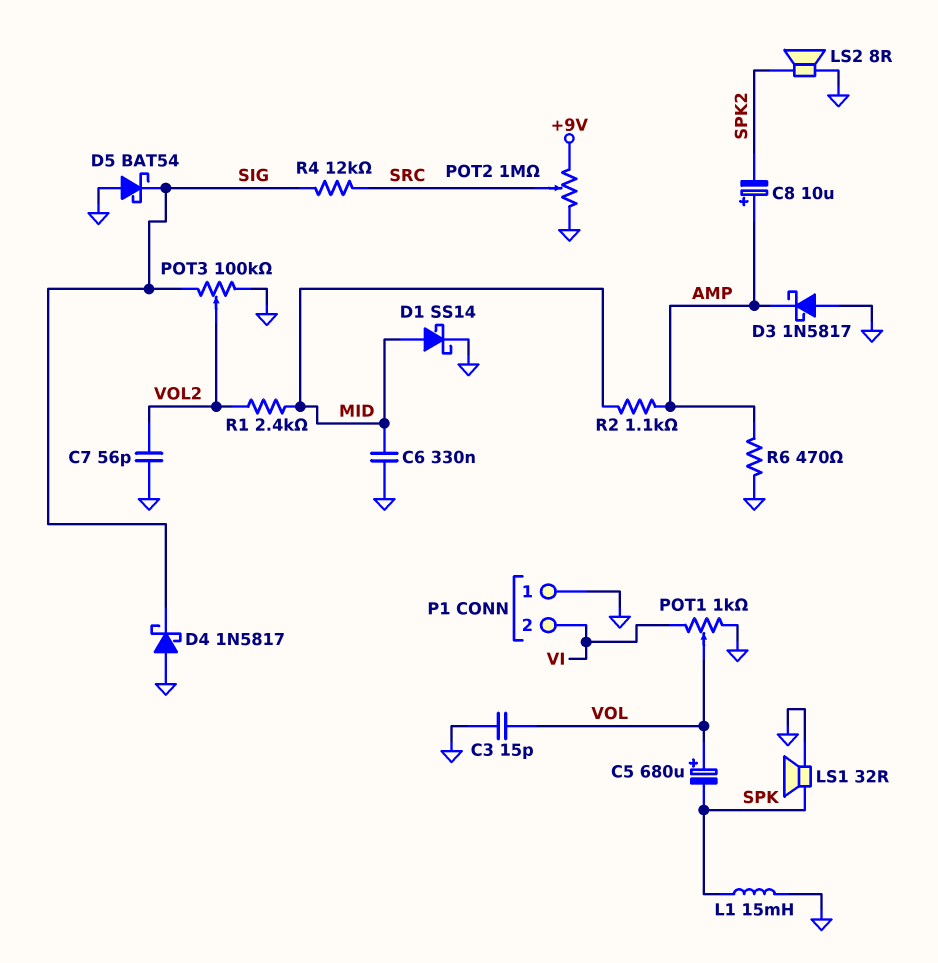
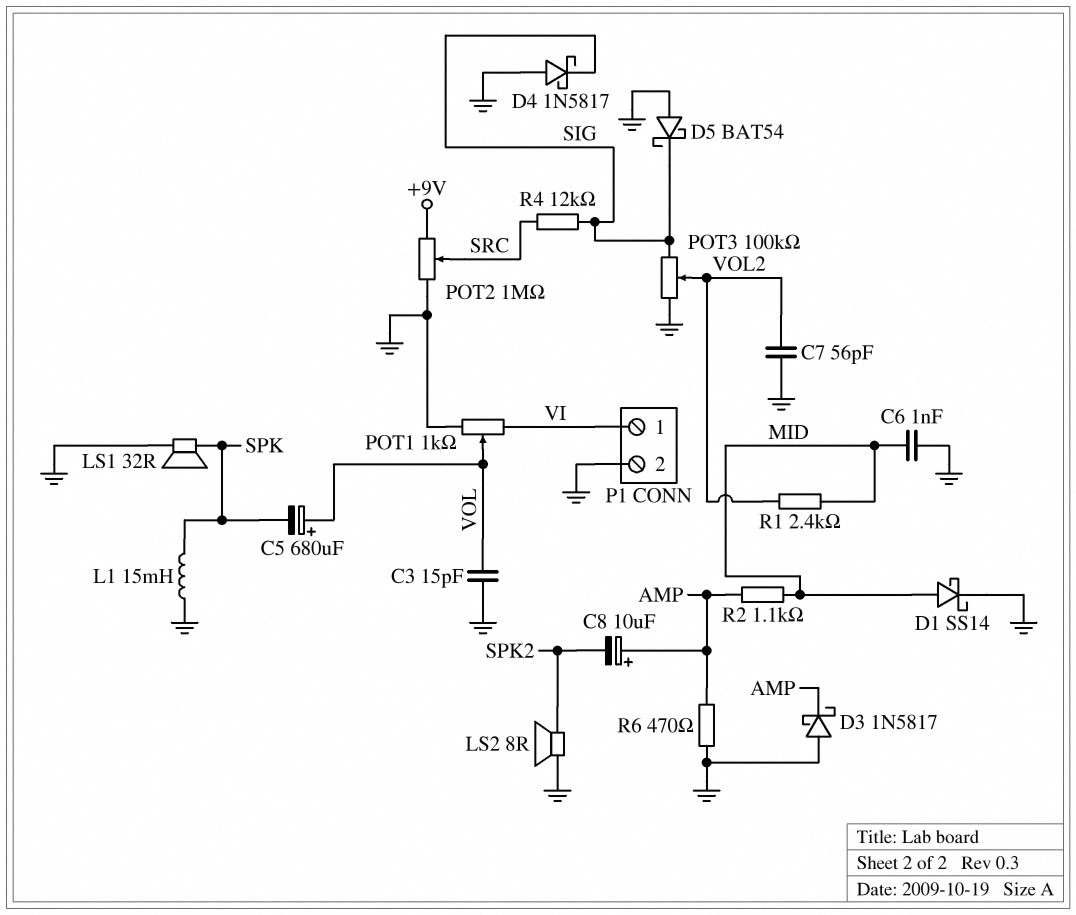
C6: 330nF (GND, MID) -> 1nF (GND, MID)
P1 pin 1: GND -> VI
P1 pin 2: VI -> GND

